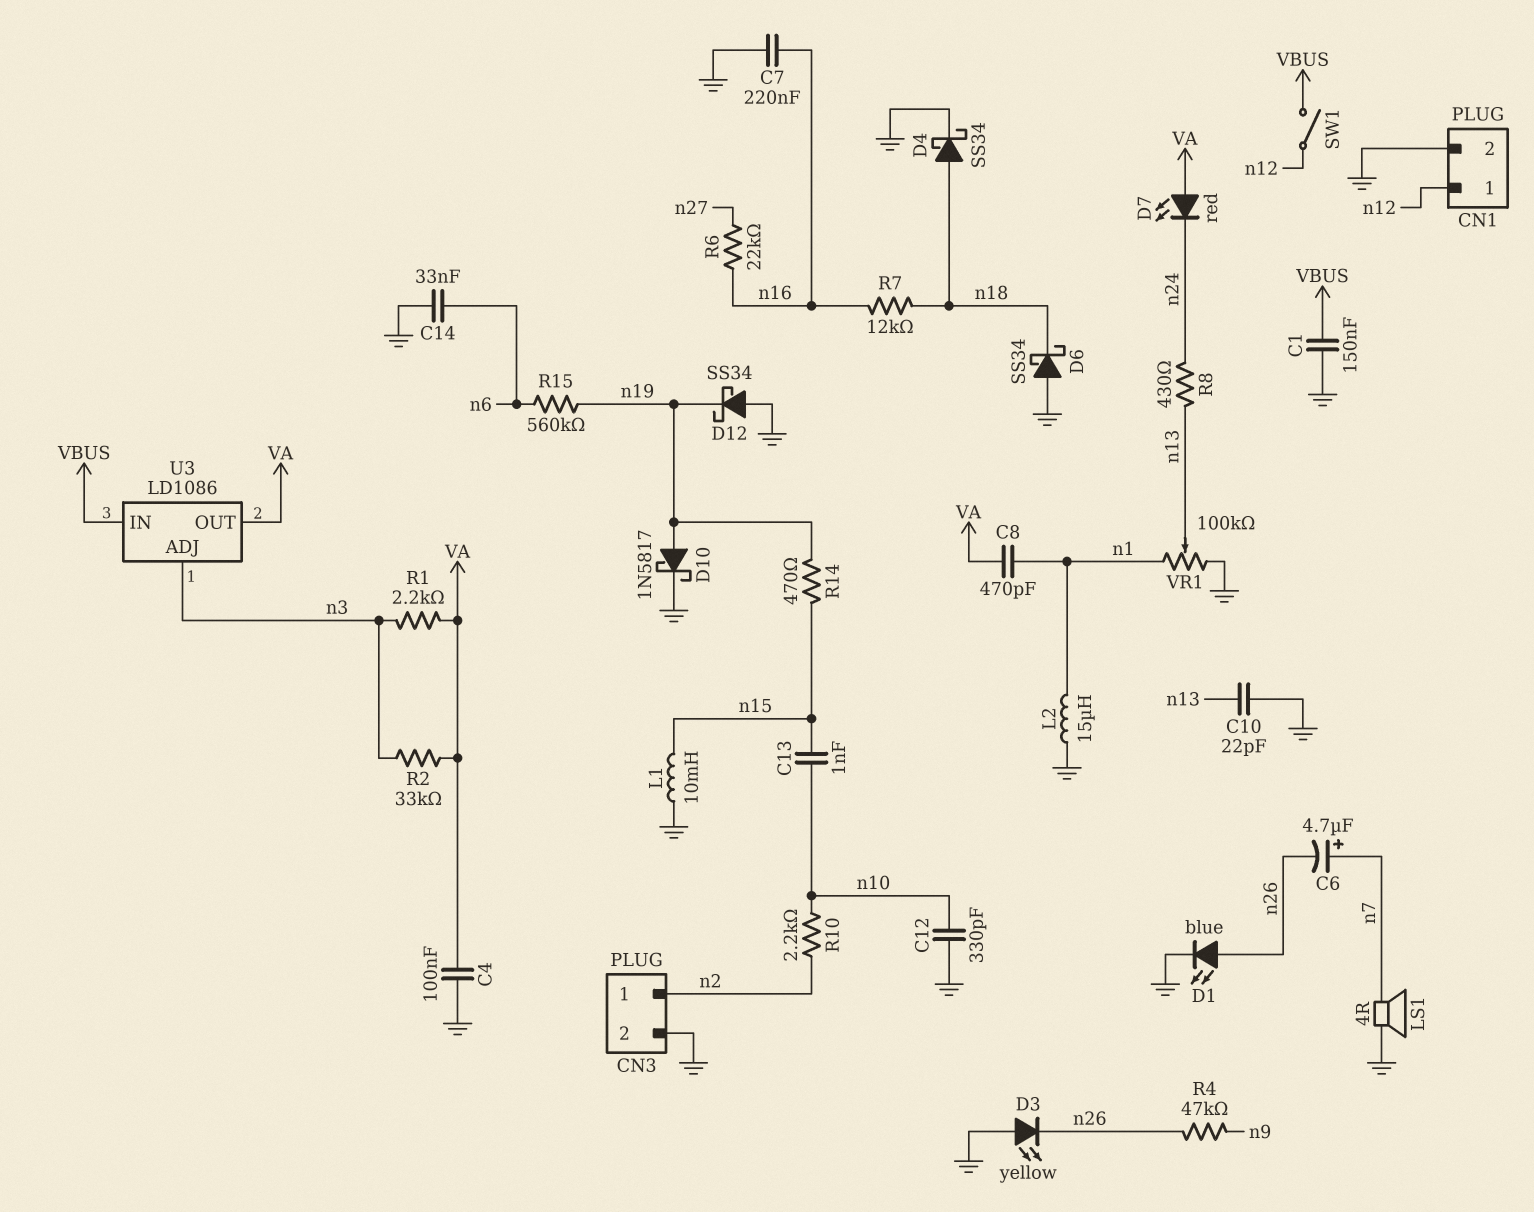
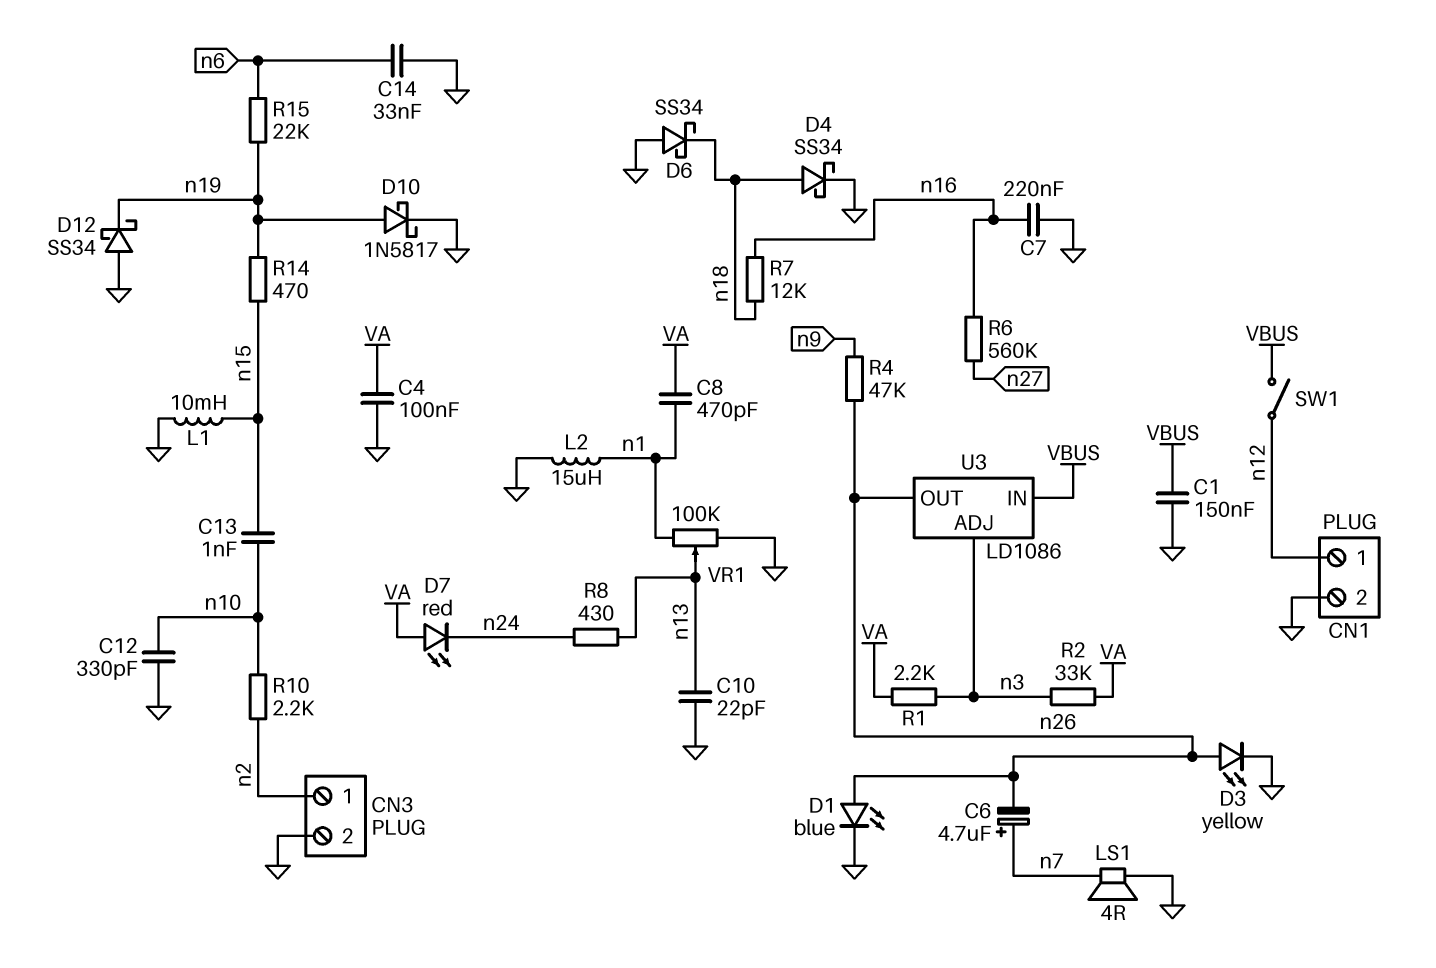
D3: LED yellow (A GND, K n26) -> LED yellow (A n26, K GND)
R6: 22k (n16, n27) -> 560k (n16, n27)
R15: 560k (n6, n19) -> 22k (n6, n19)
U3 pin OUT: VA -> n26

